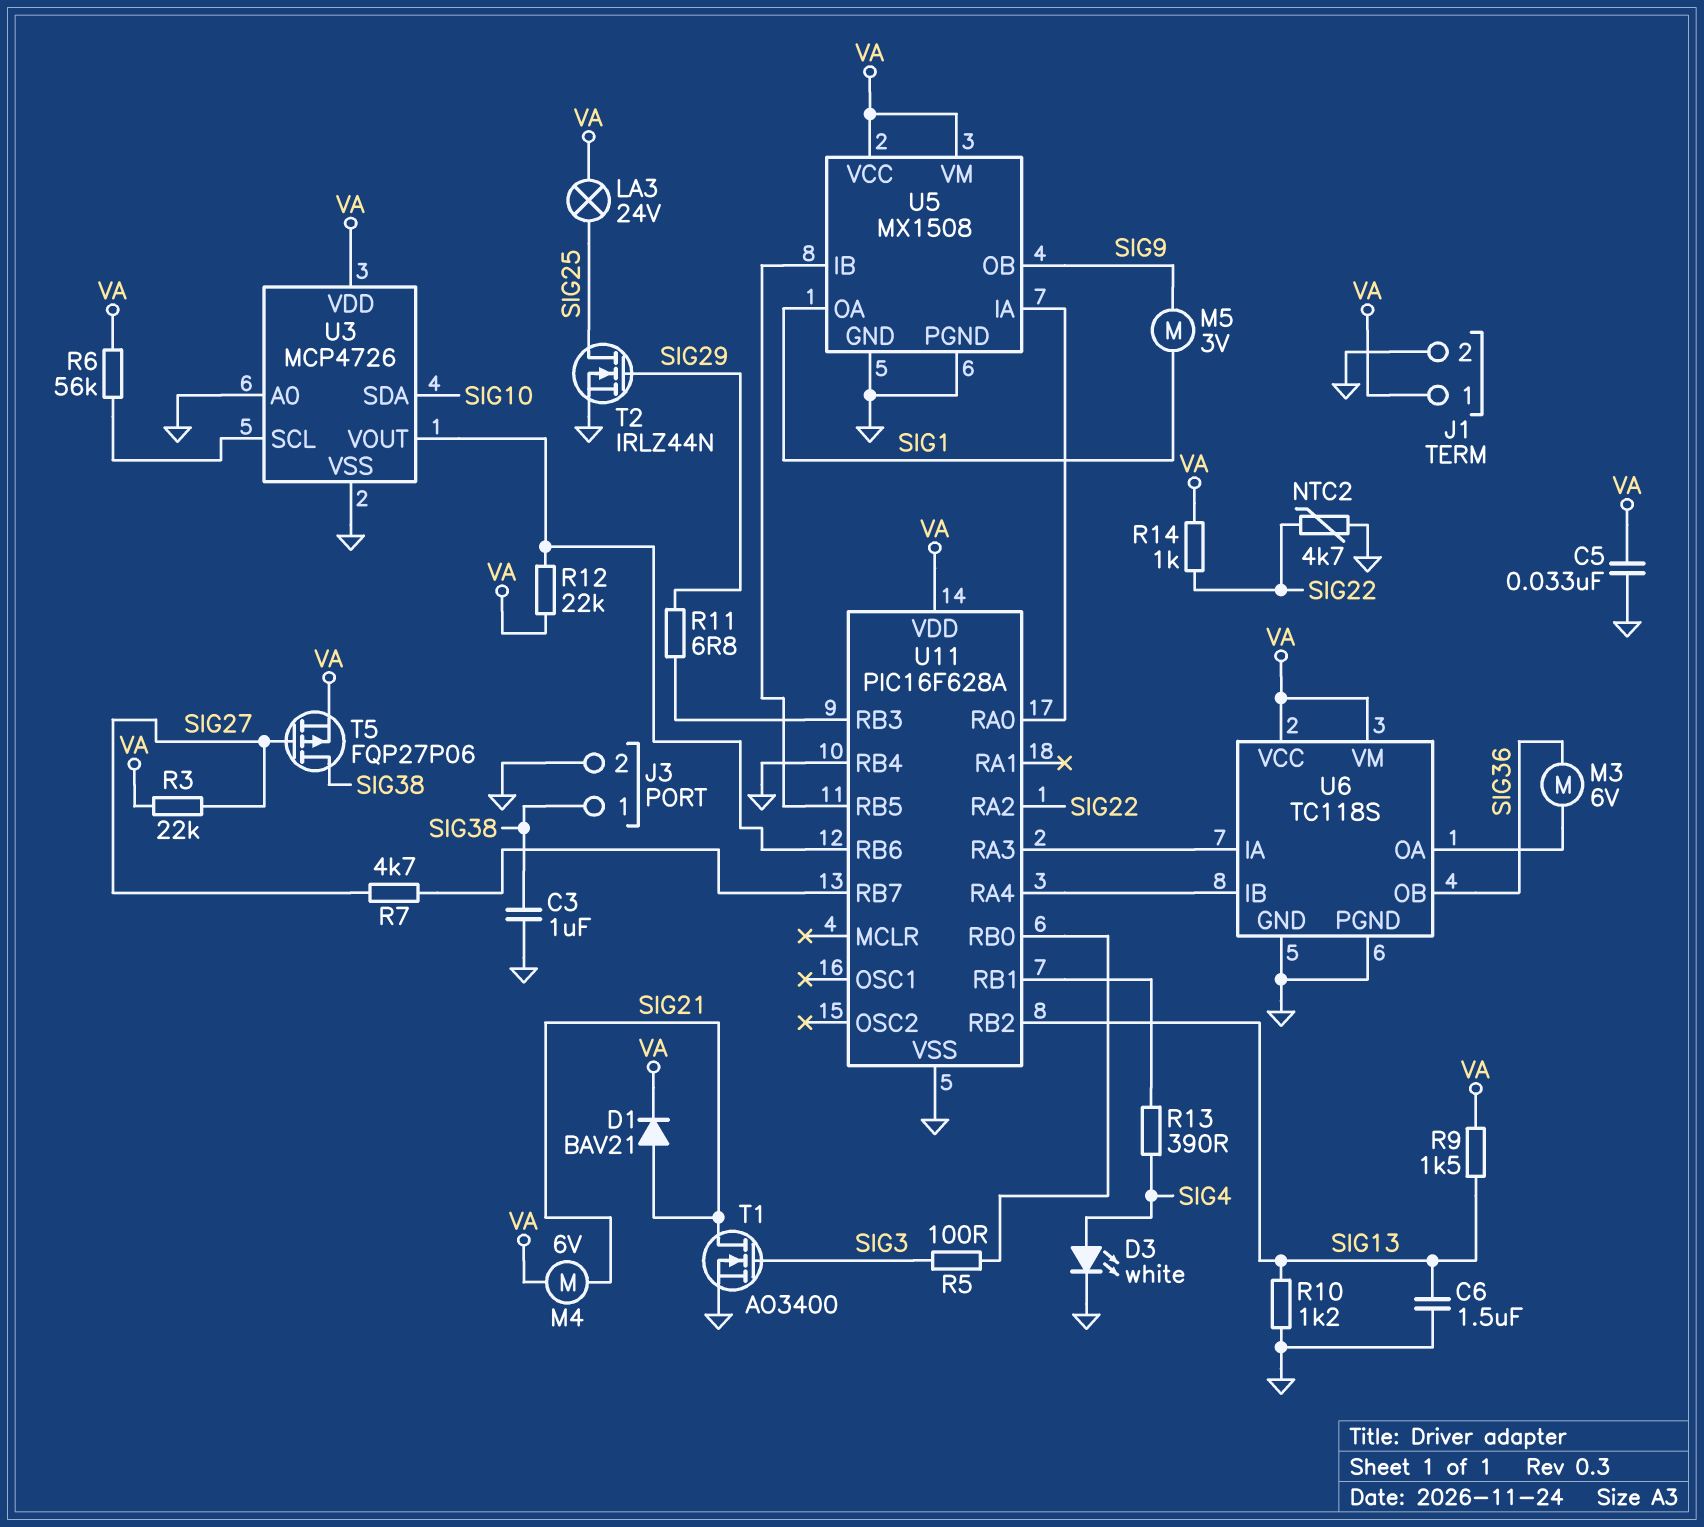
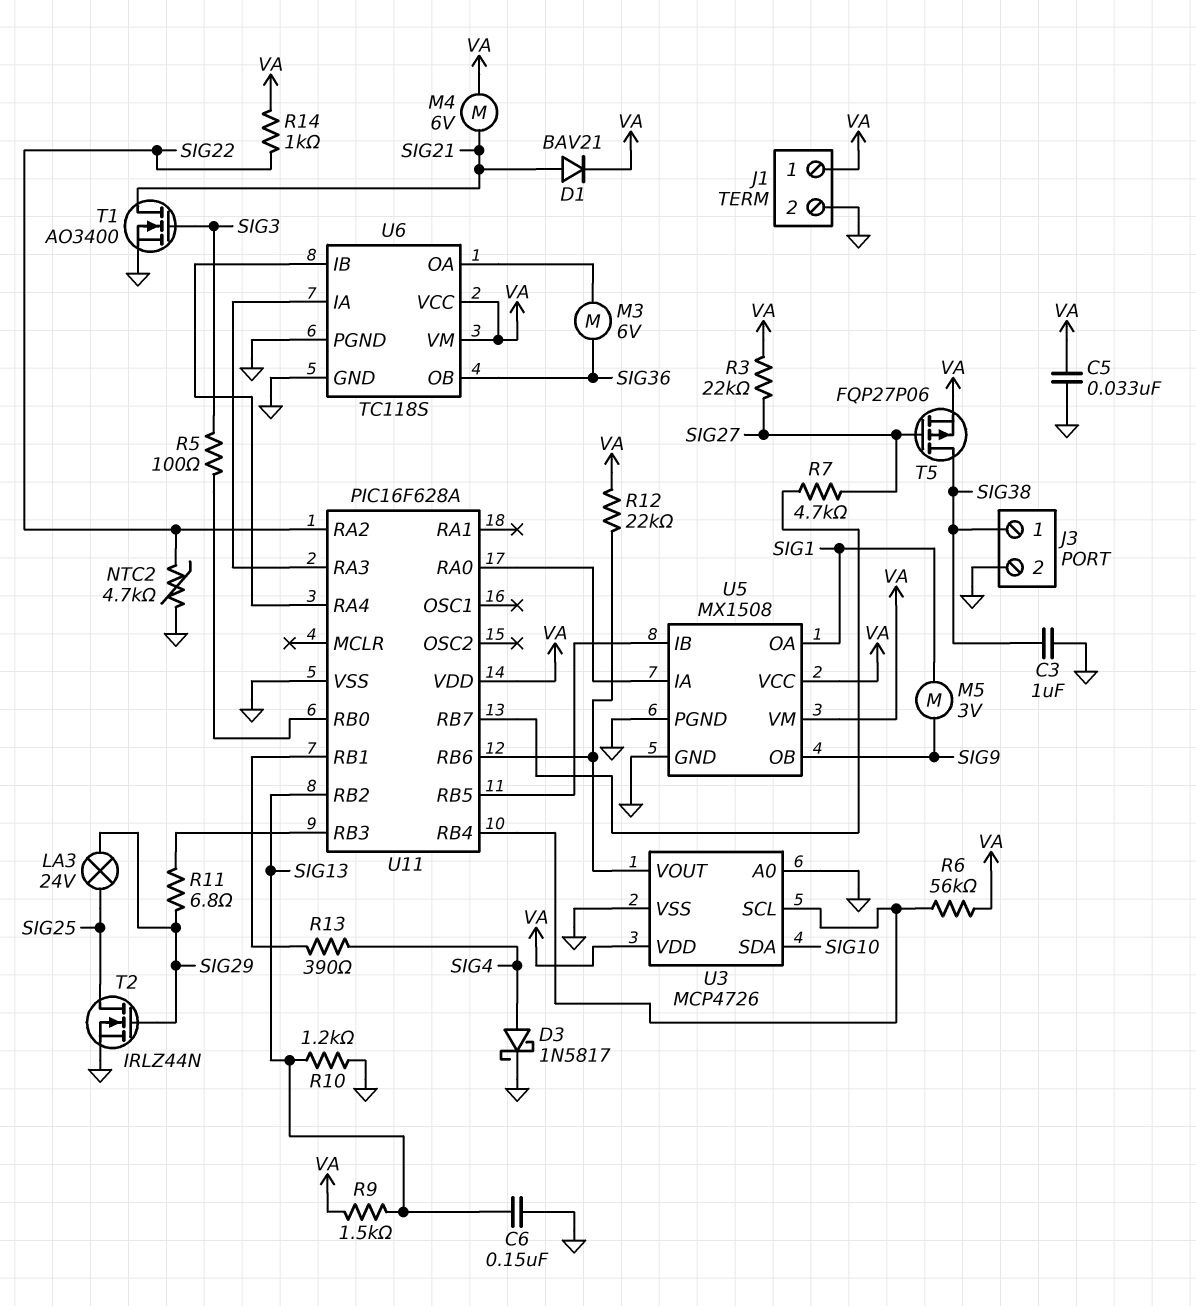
C6: 1.5uF (GND, SIG13) -> 150nF (GND, SIG13)
D3: LED white (A SIG4, K GND) -> schottky 1N5817 (A SIG4, K GND)
LA3: lamp 24V (SIG25, VA) -> lamp 24V (SIG25, SIG29)
U11 pin RB4: GND -> U3/SCL

